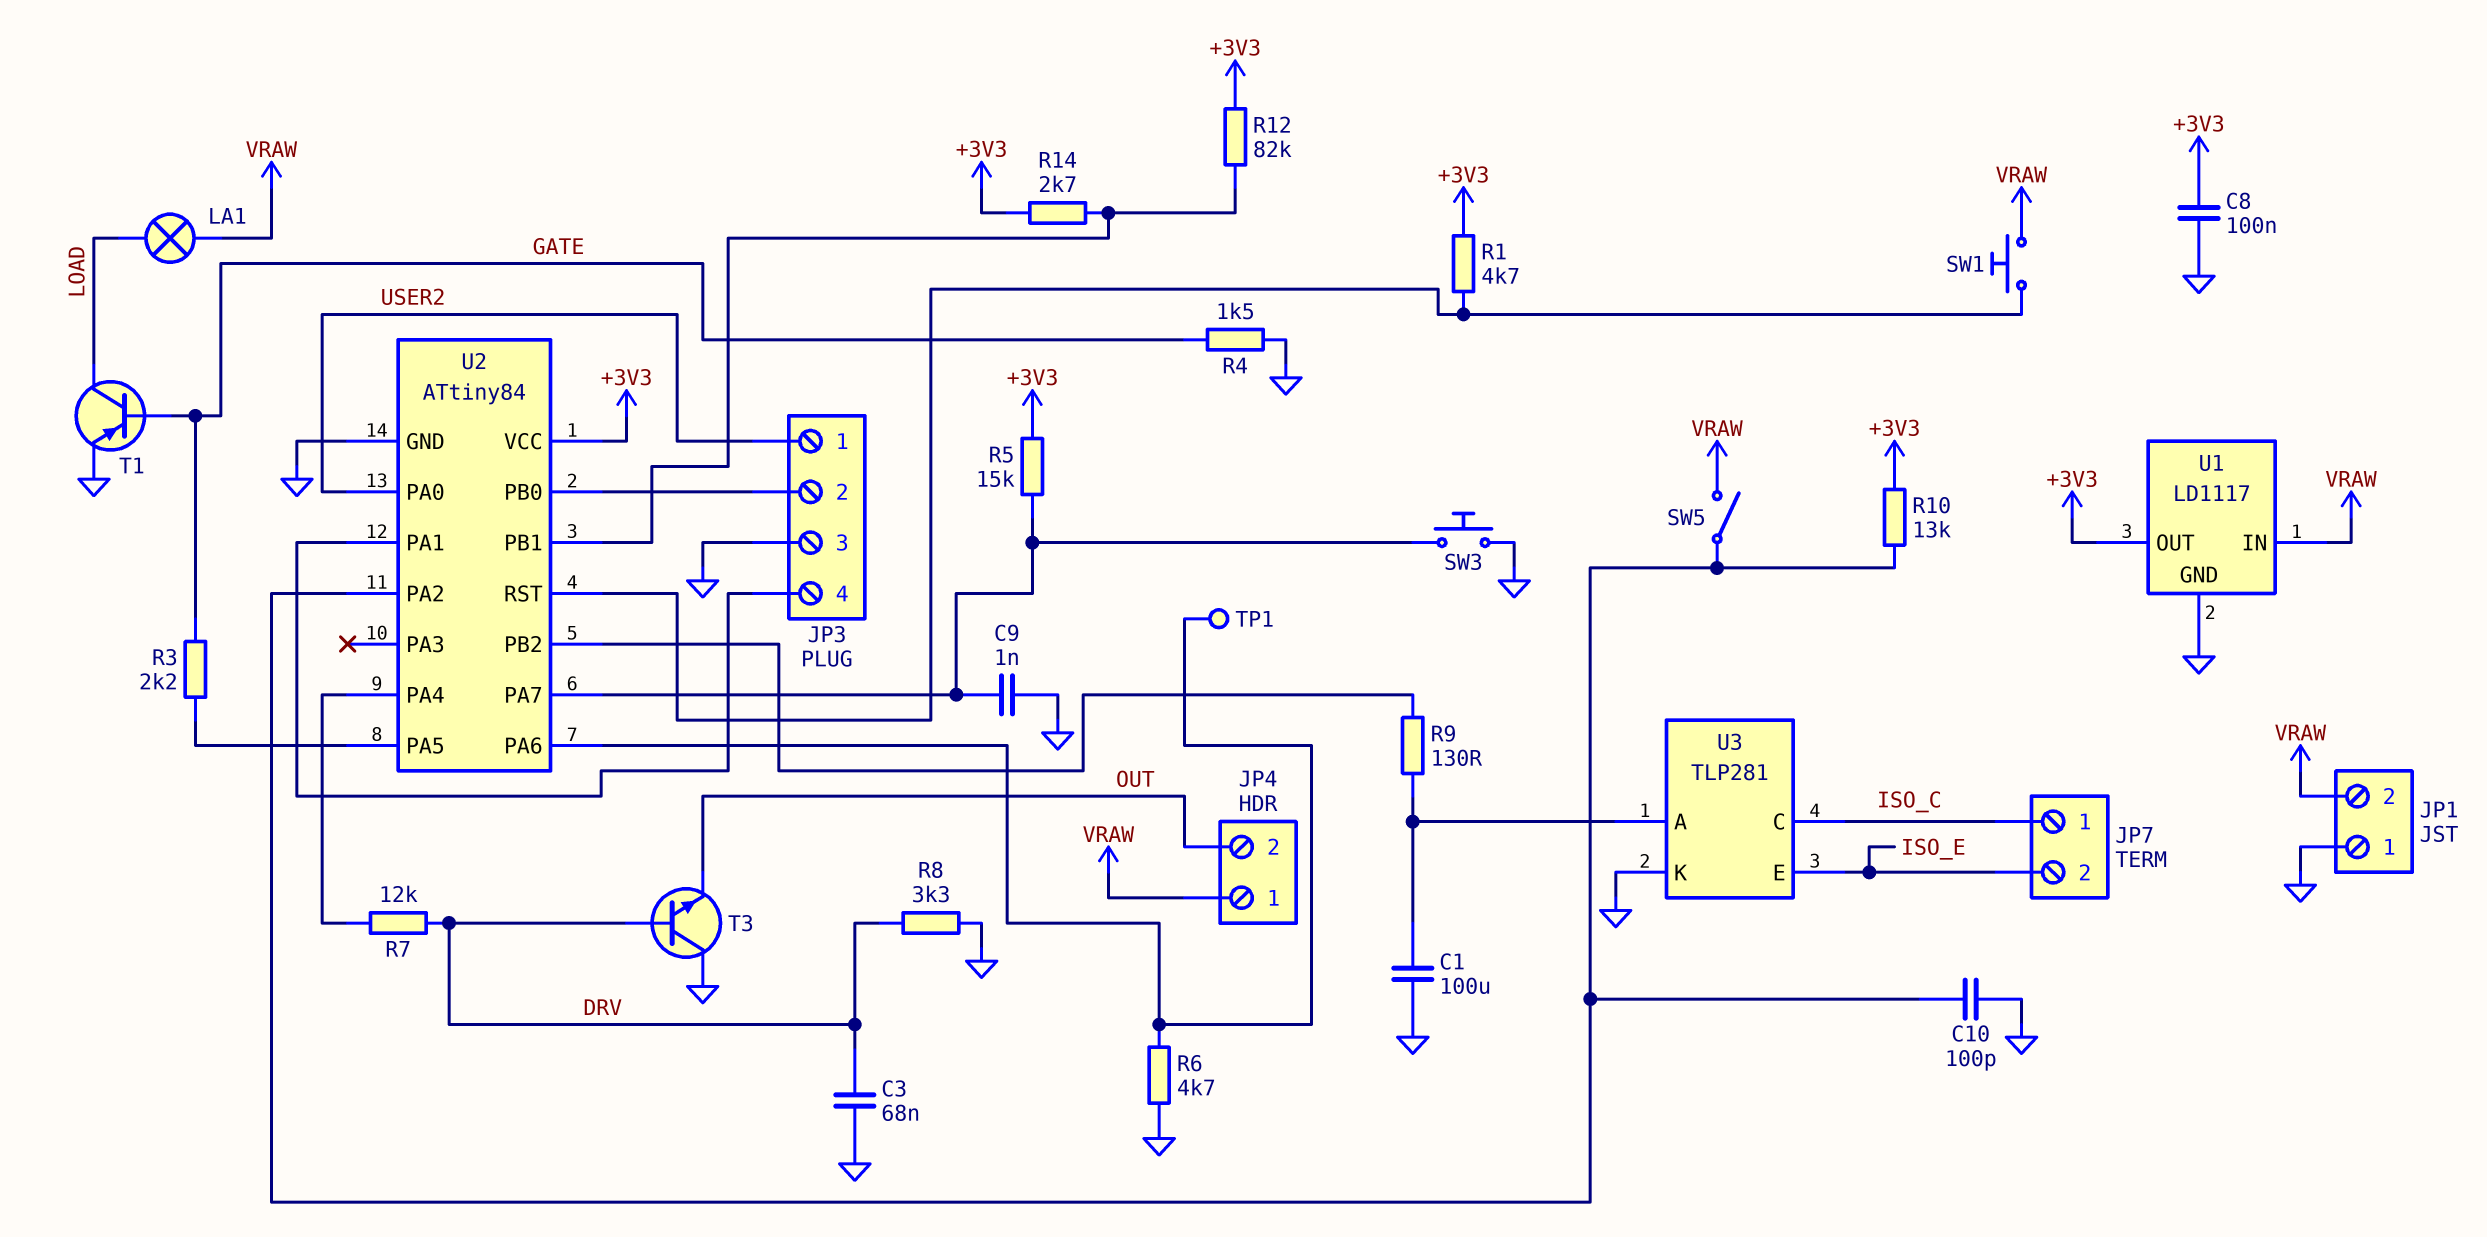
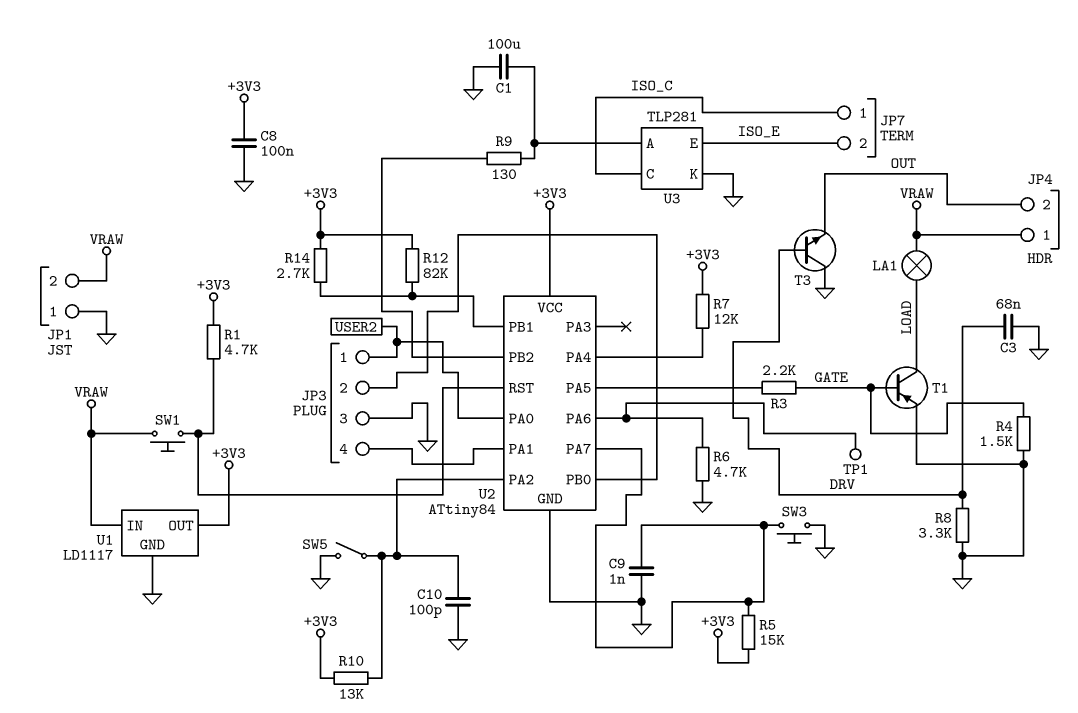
R7: 12k (DRV, U2/PA4) -> 12k (+3V3, U2/PA4)
SW5: switch (U2/PA2, VRAW) -> switch (GND, U2/PA2)

